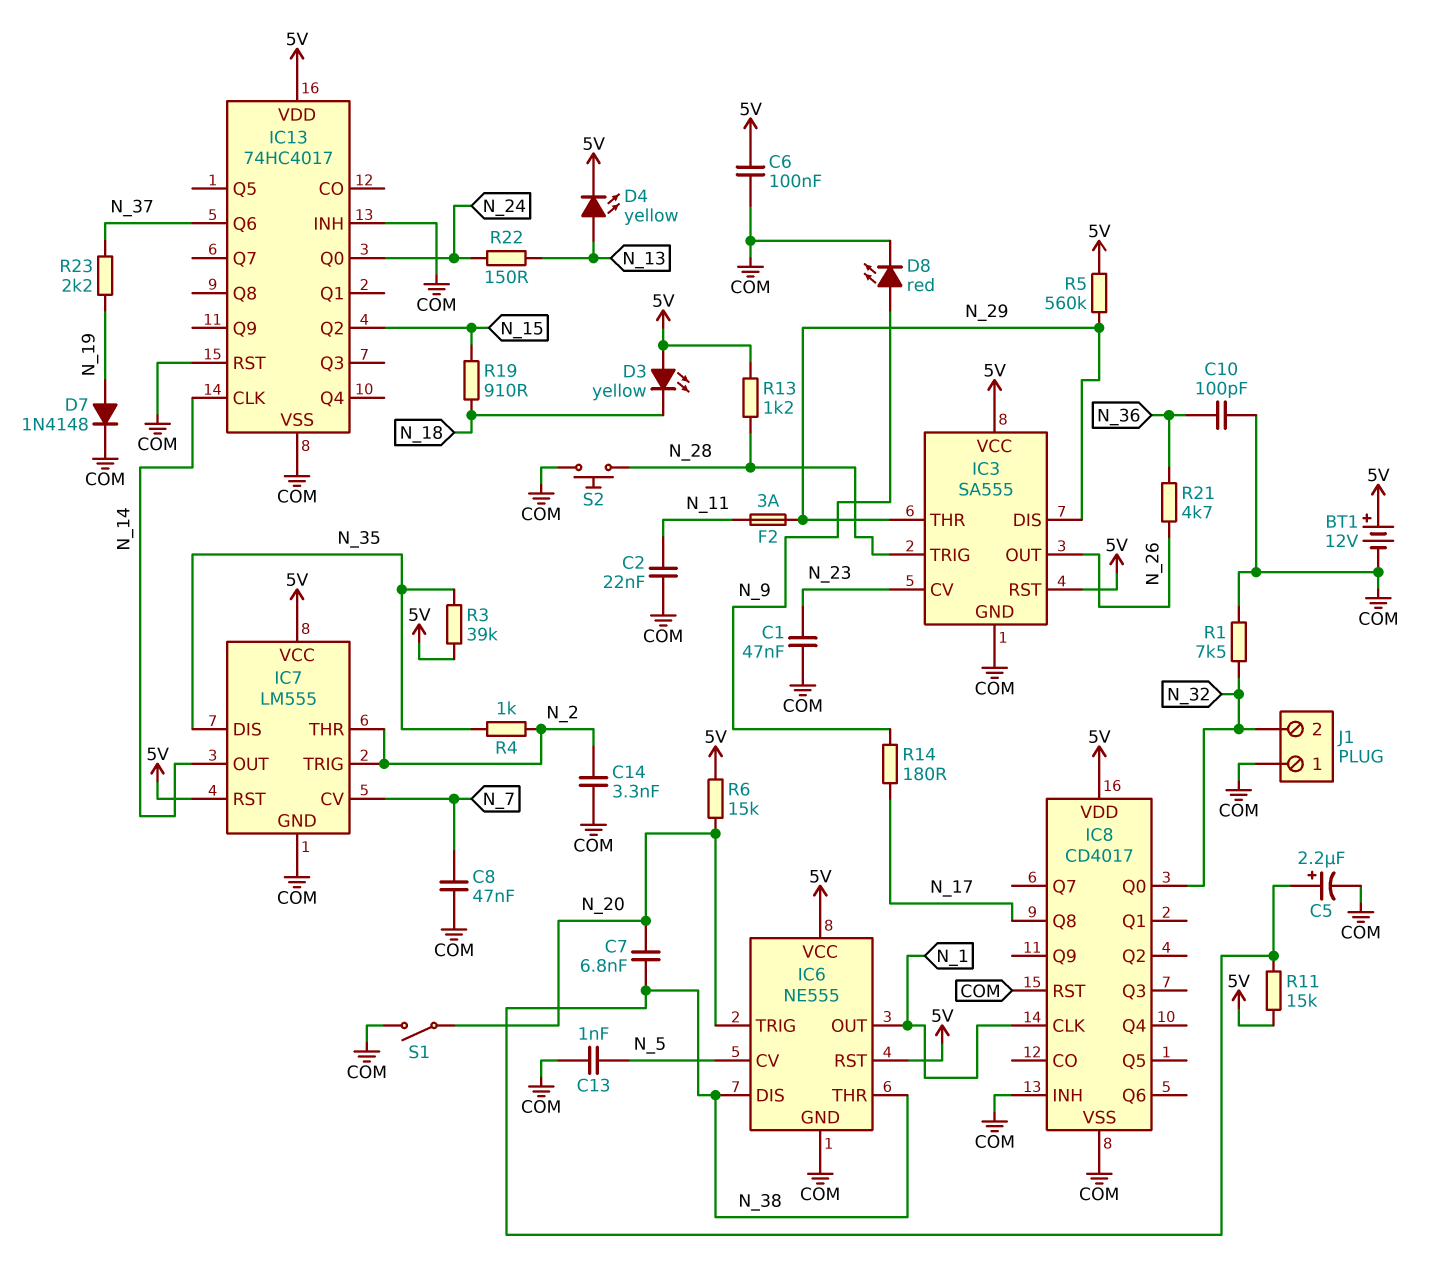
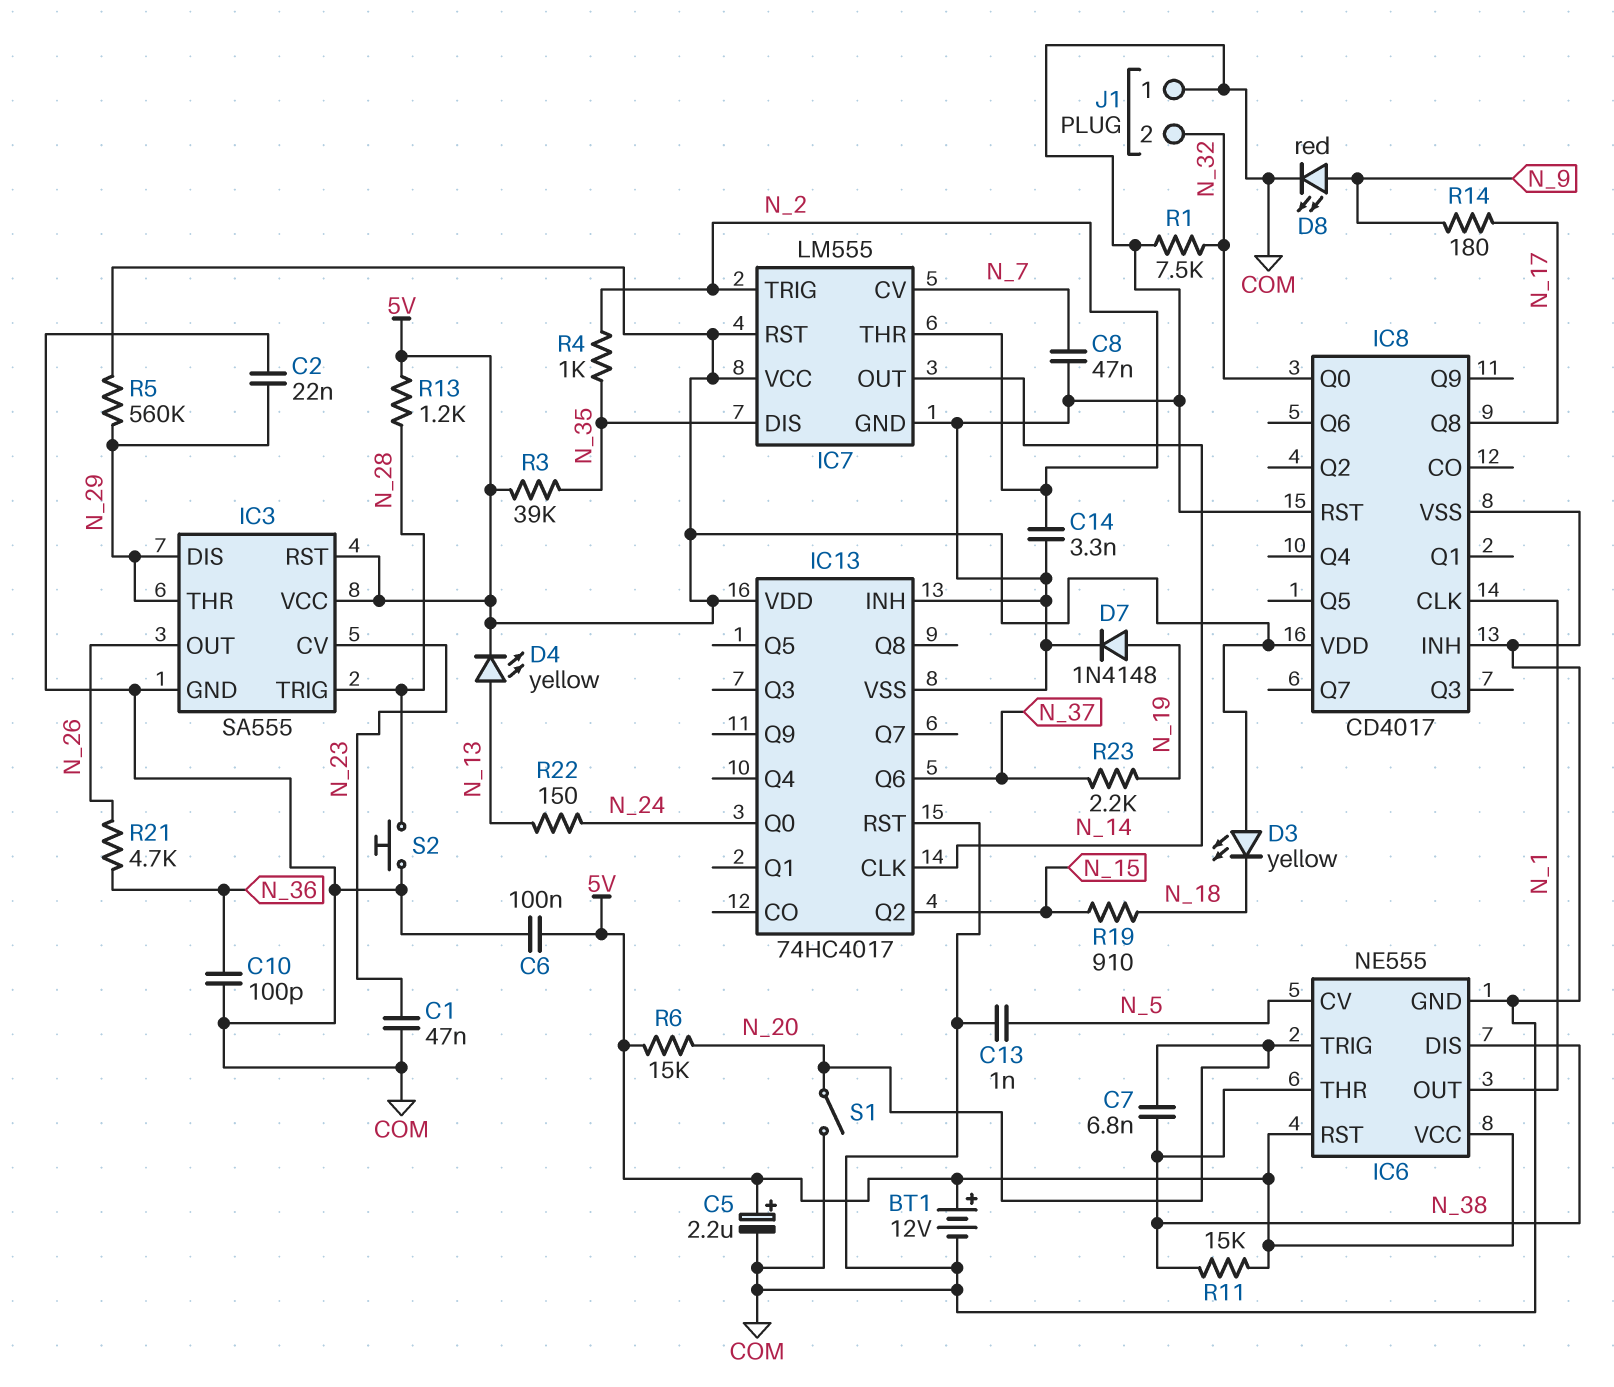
C2: 22nF (COM, N_11) -> 22nF (COM, N_29)
C5: 2.2uF (plus N_38, minus COM) -> 2.2uF (plus 5V, minus COM)
F2: 3A (N_11, N_29) -> none

